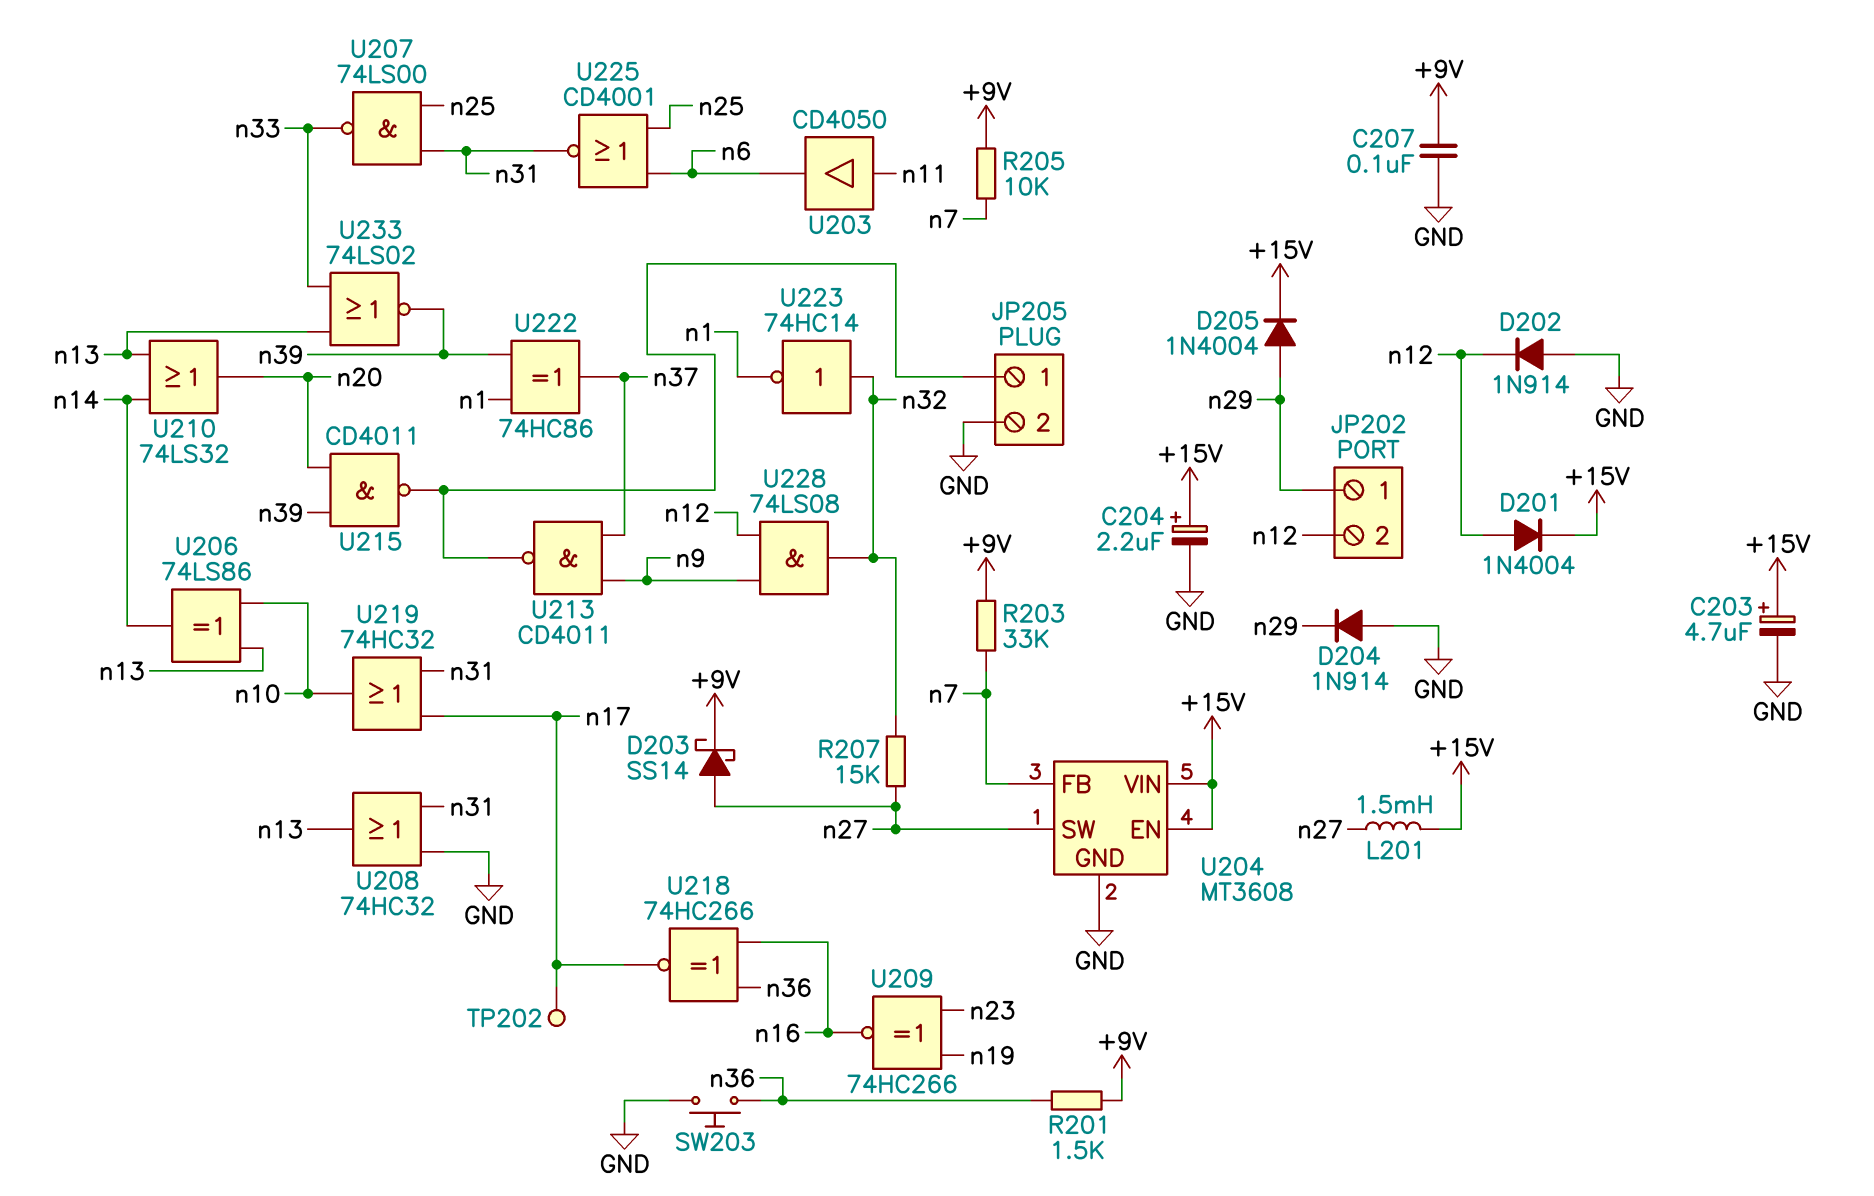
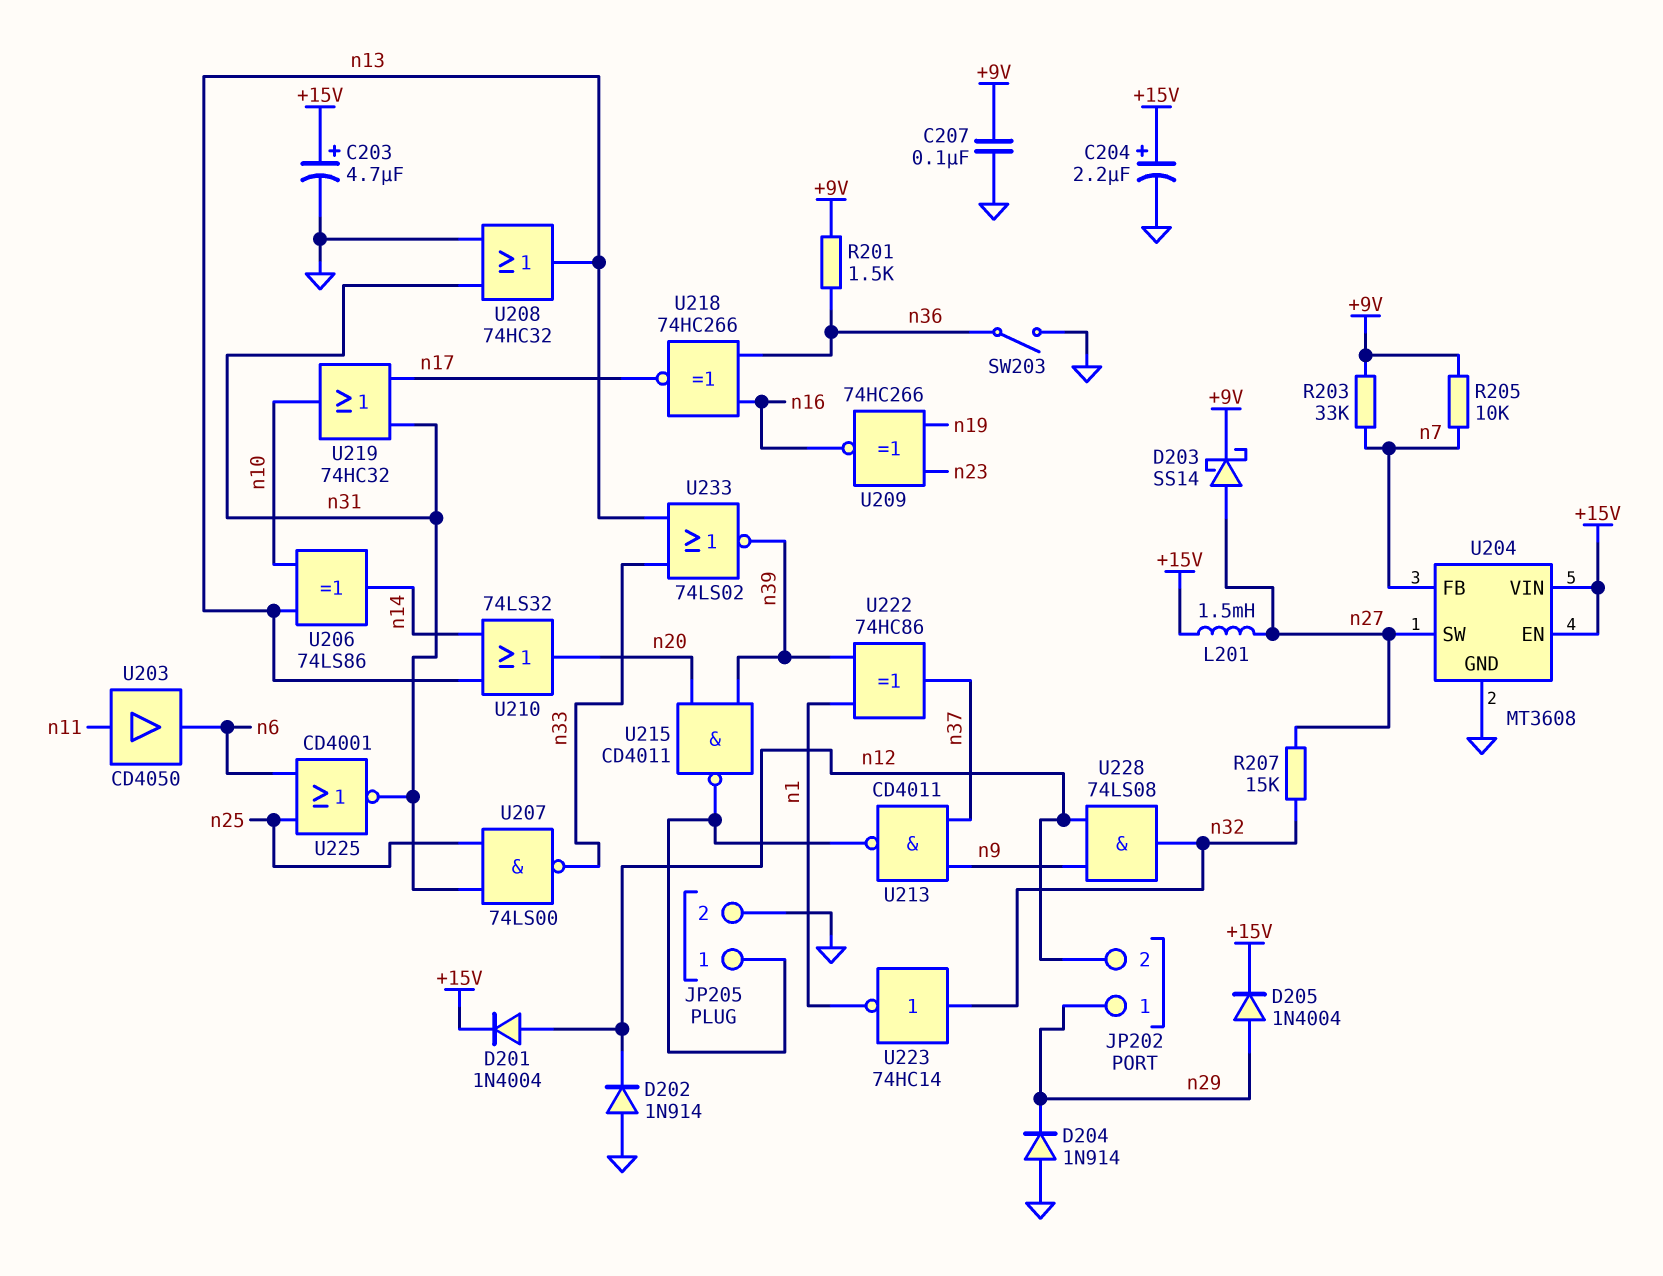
SW203: button (GND, n36) -> switch (GND, n36)
TP202: test point (n17) -> none

